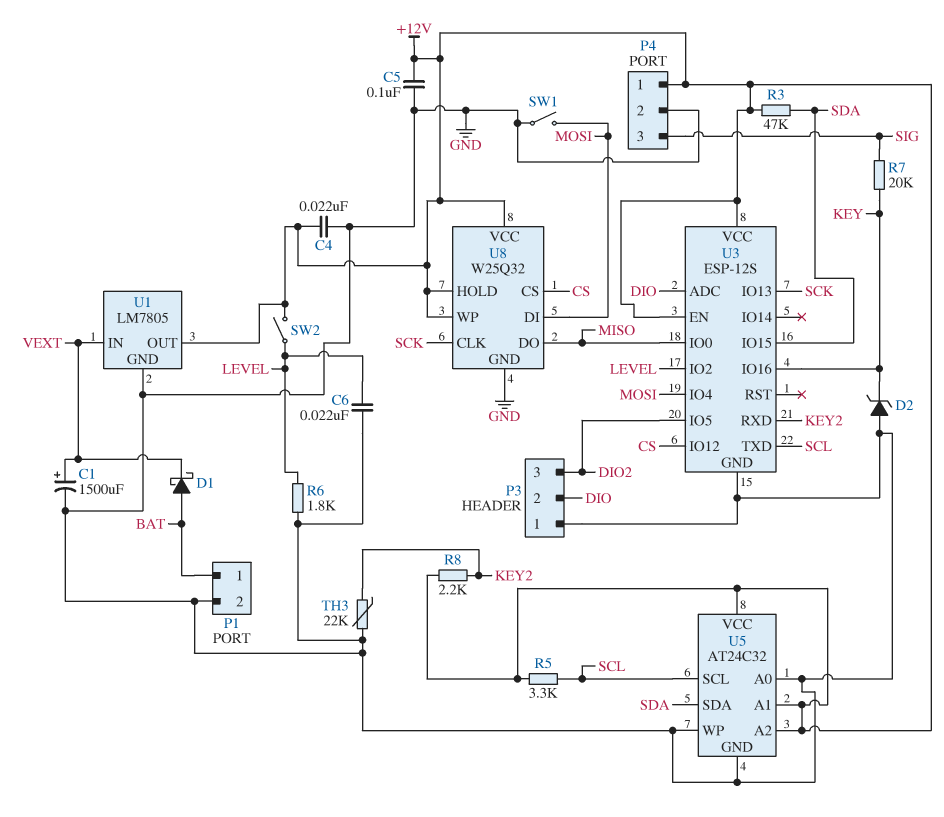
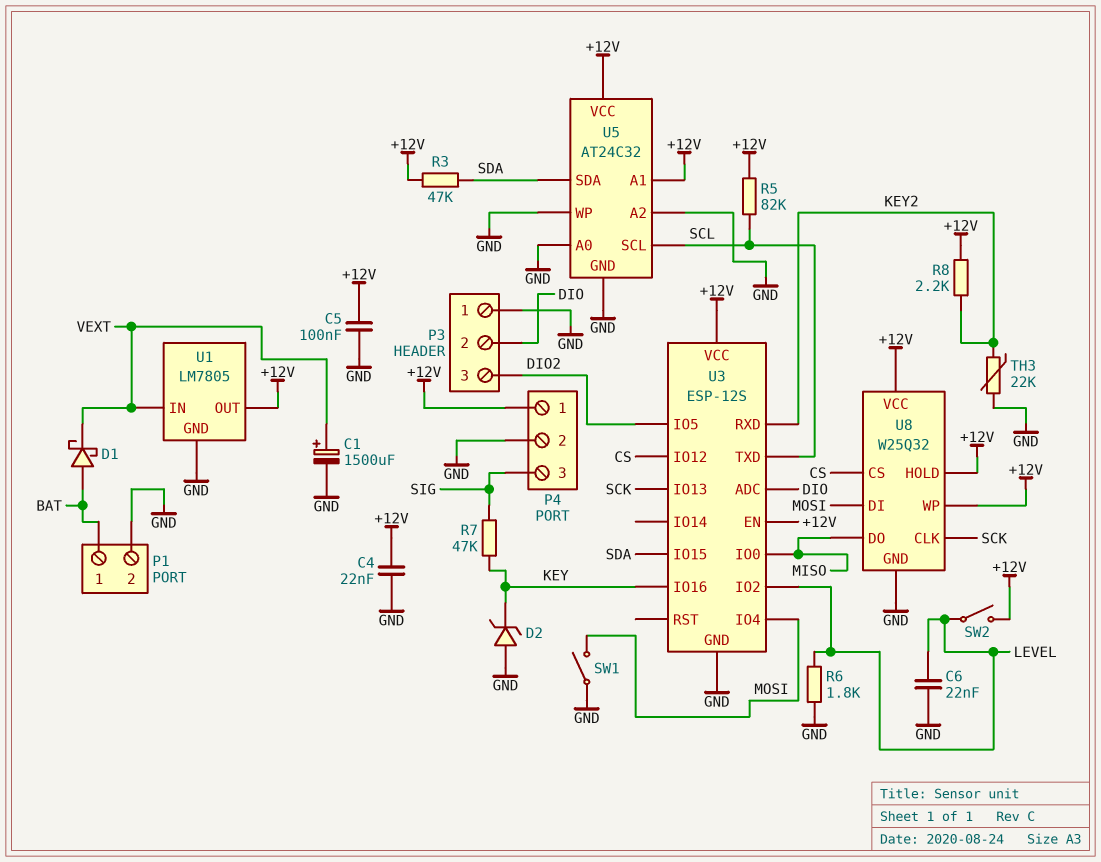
R5: 3.3k (+12V, SCL) -> 82k (+12V, SCL)
R7: 20k (KEY, SIG) -> 47k (KEY, SIG)
U5 pin A2: +12V -> GND

